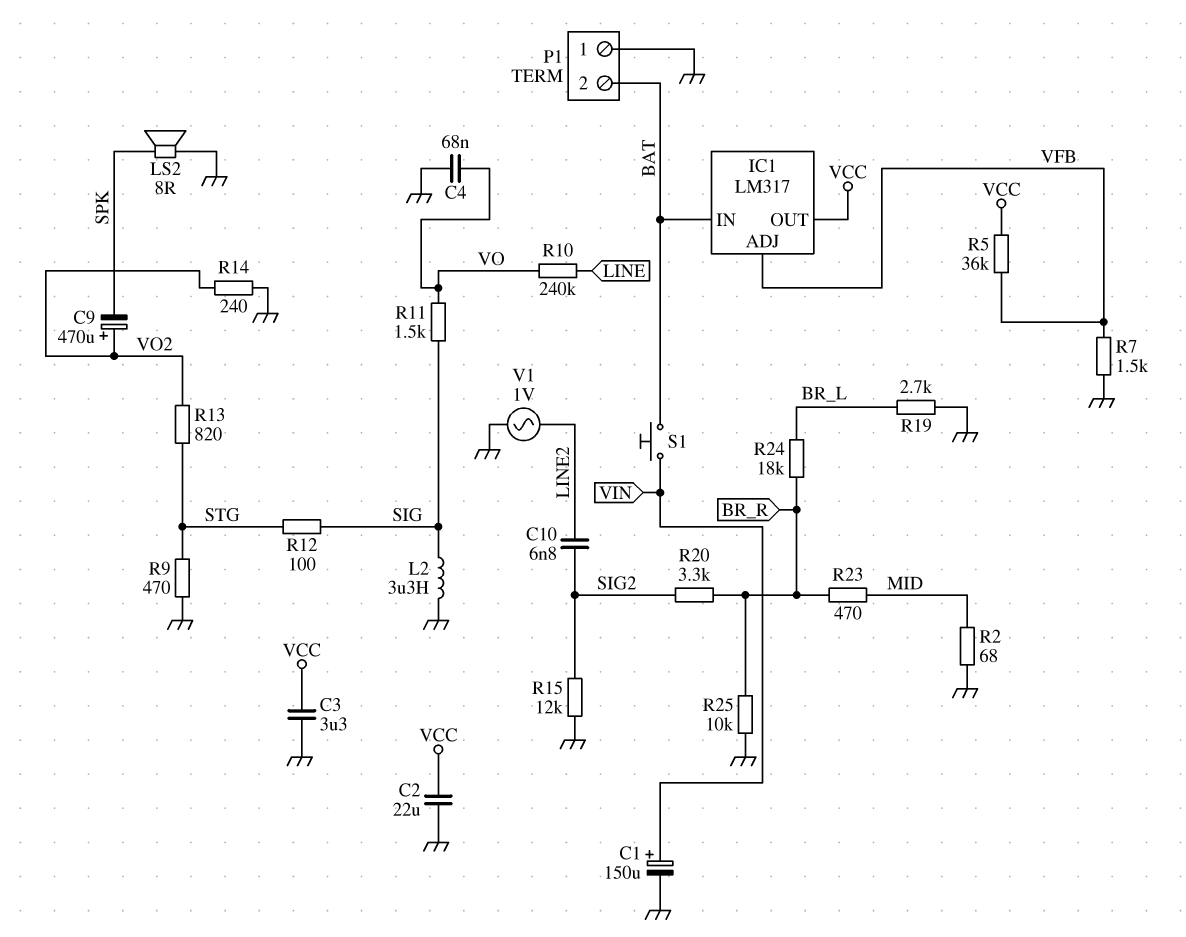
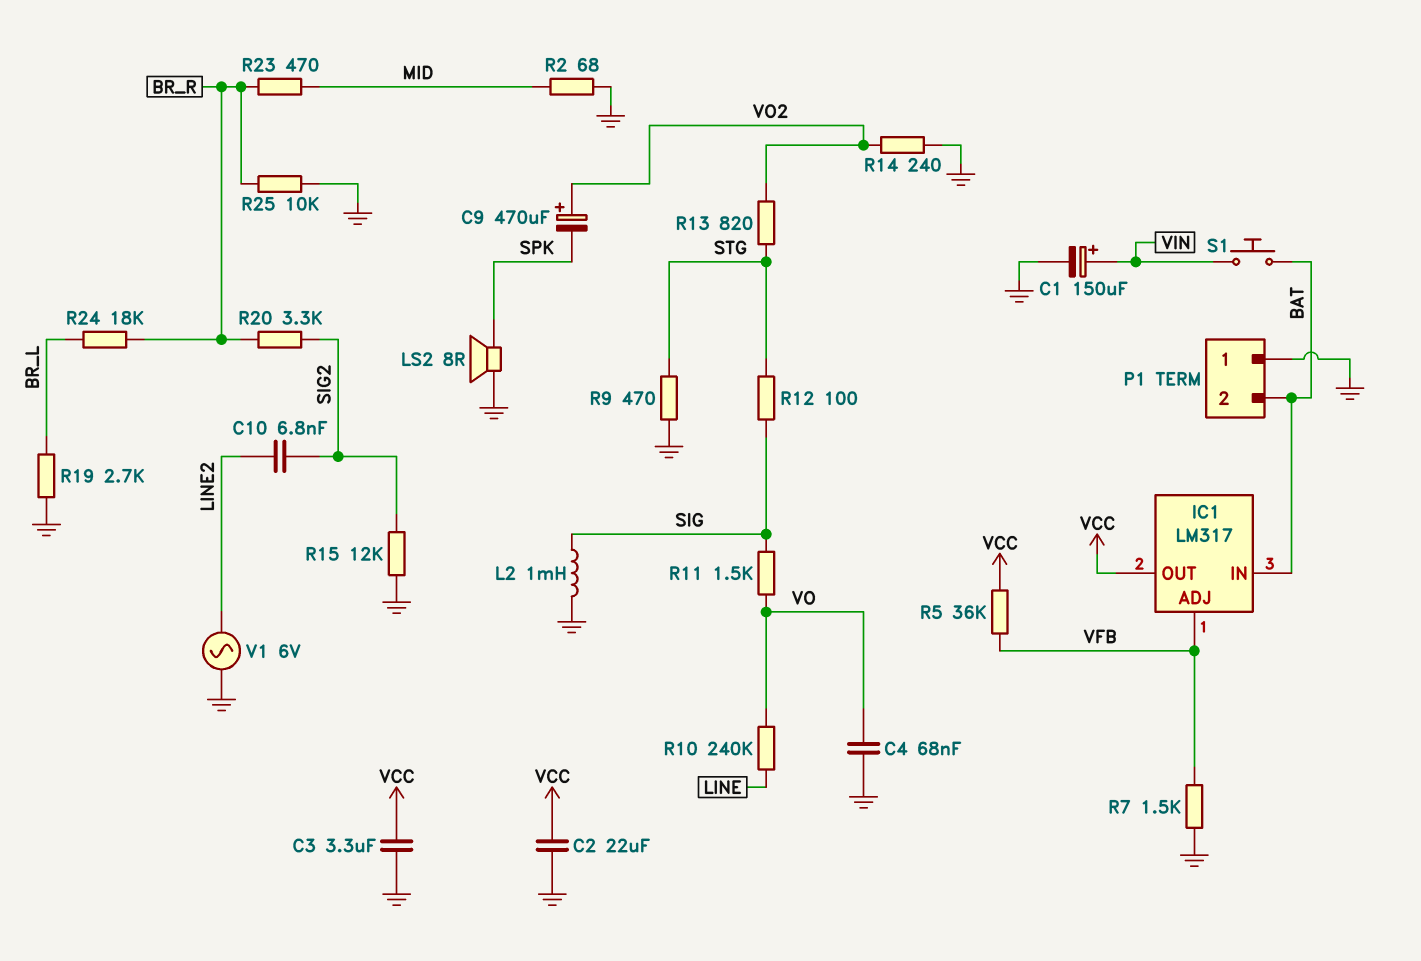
L2: 3.3uH (GND, SIG) -> 1mH (GND, SIG)
V1: AC 1V (GND, LINE2) -> AC 6V (GND, LINE2)

